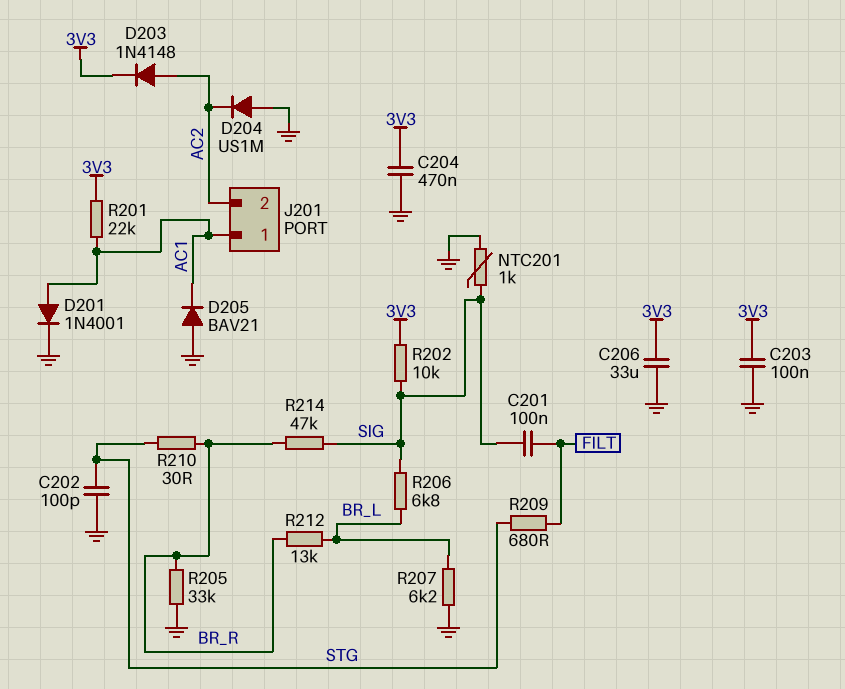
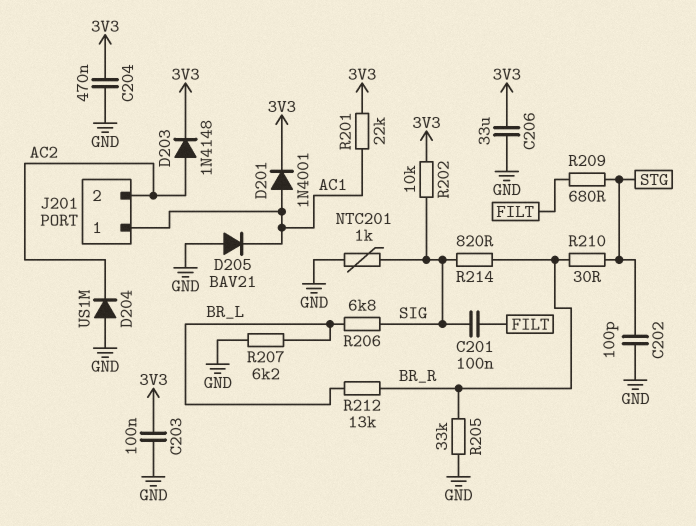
D201: diode 1N4001 (A AC1, K GND) -> diode 1N4001 (A AC1, K 3V3)
R214: 47k (BR_R, SIG) -> 820 (BR_R, SIG)

